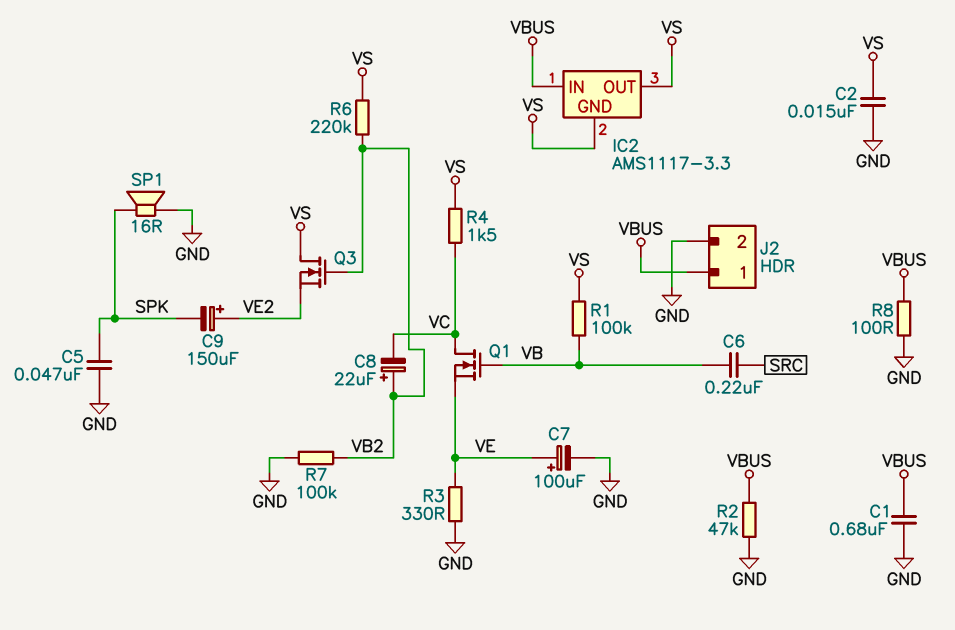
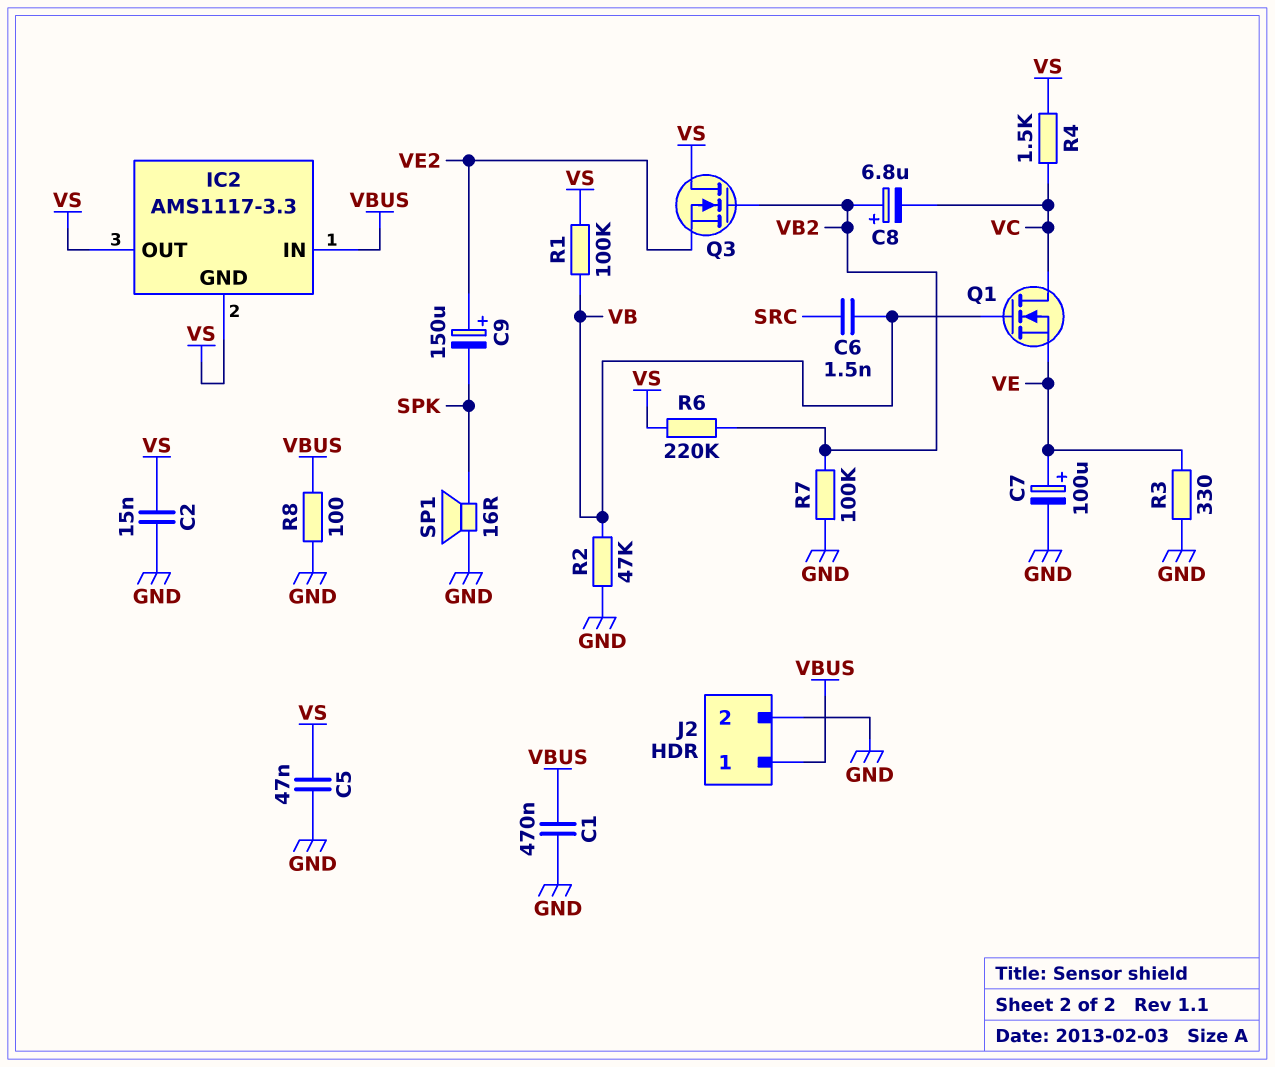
C1: 680nF (GND, VBUS) -> 470nF (GND, VBUS)
C5: 47nF (GND, SPK) -> 47nF (GND, VS)
C6: 220nF (SRC, VB) -> 1.5nF (SRC, VB)
C8: 22uF (plus VB2, minus VC) -> 6.8uF (plus VB2, minus VC)
R2: 47k (GND, VBUS) -> 47k (GND, VB)

